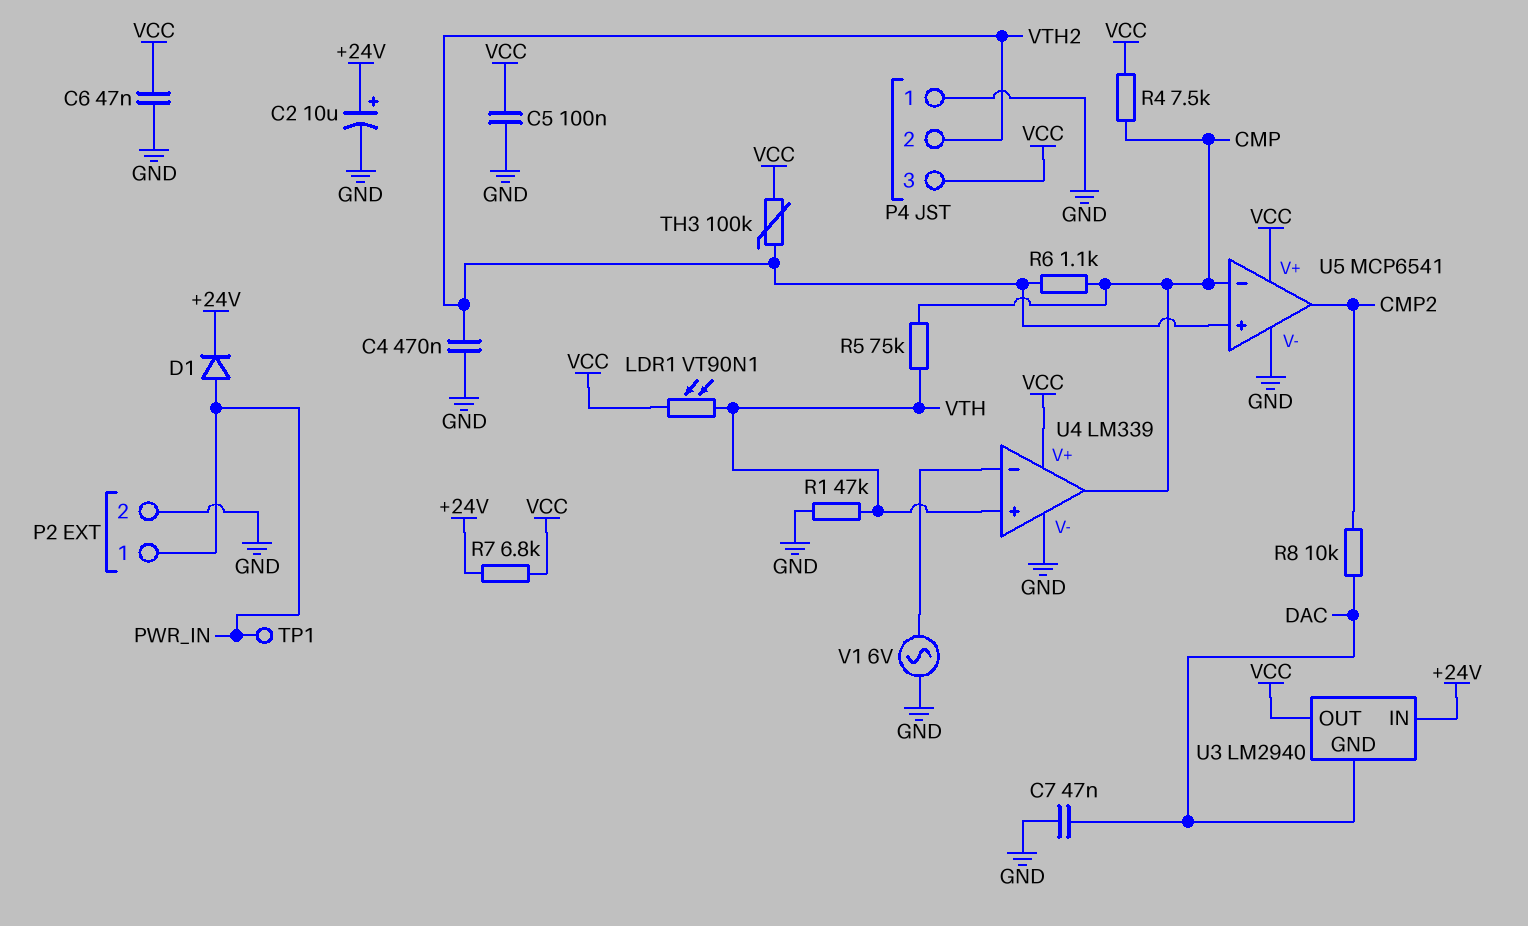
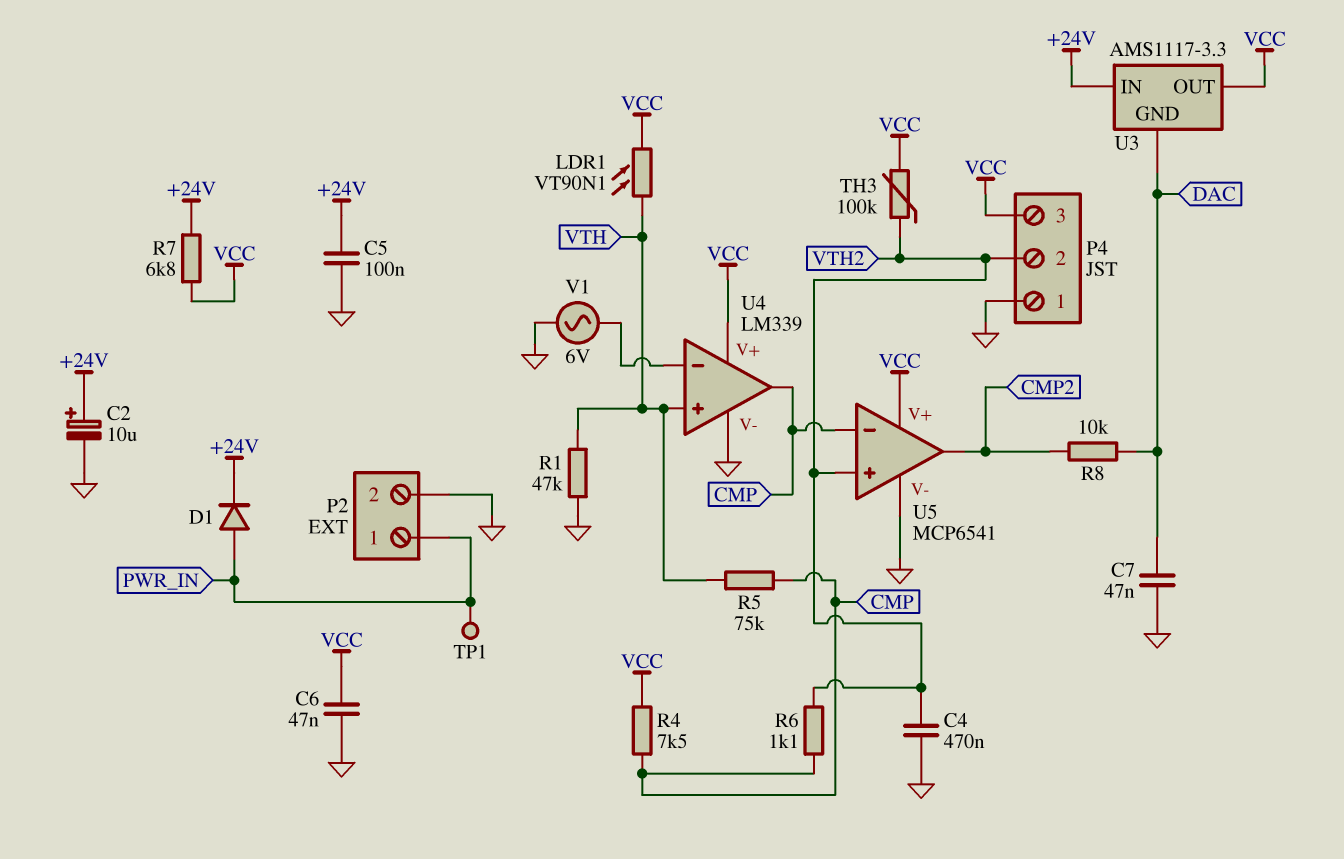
C5: 100nF (GND, VCC) -> 100nF (+24V, GND)
U3: LM2940 -> AMS1117-3.3

